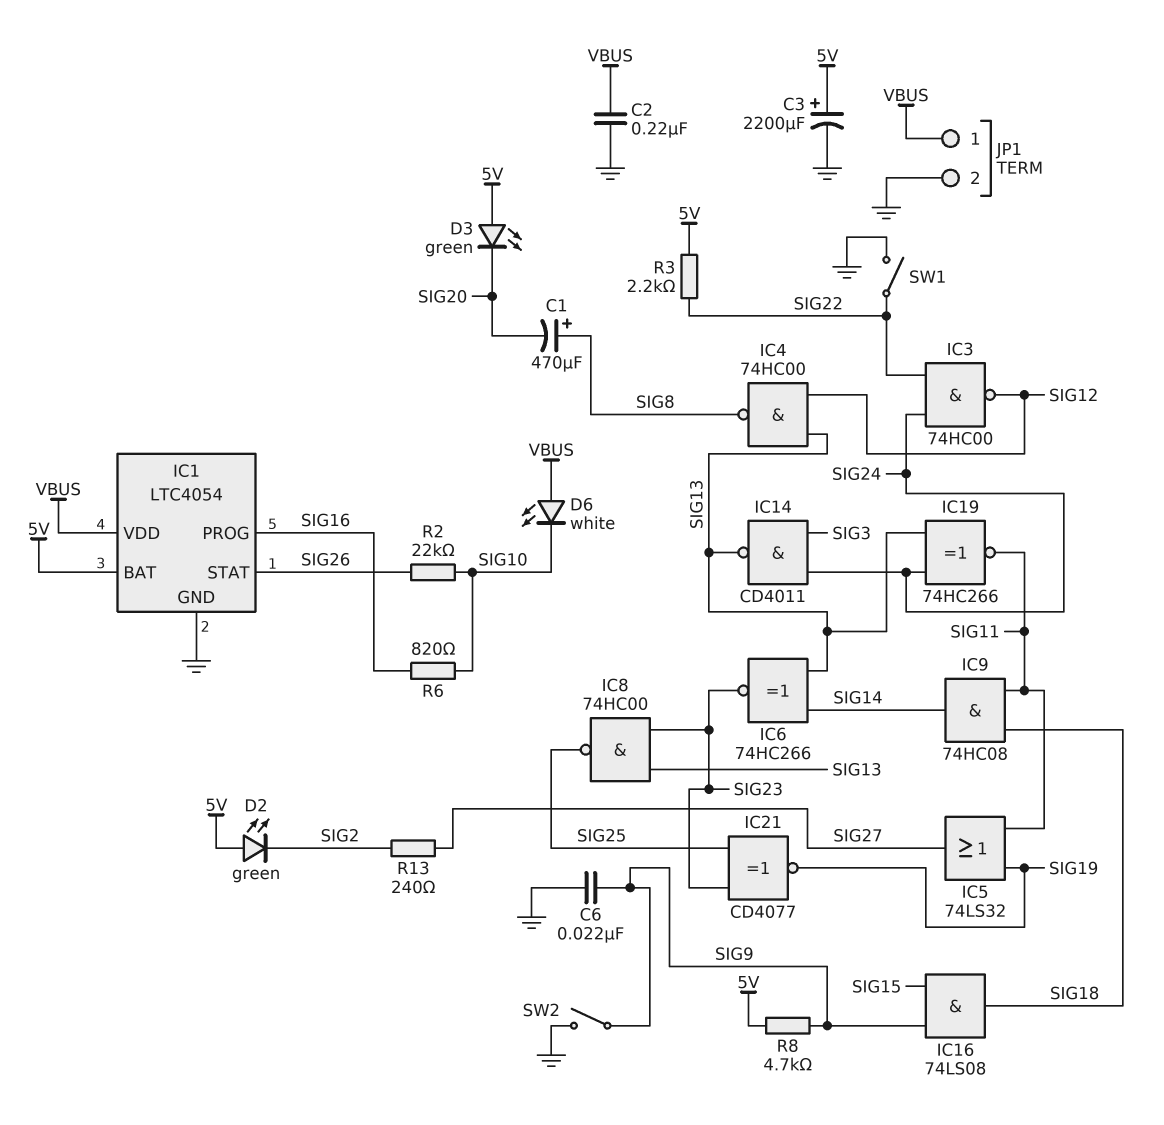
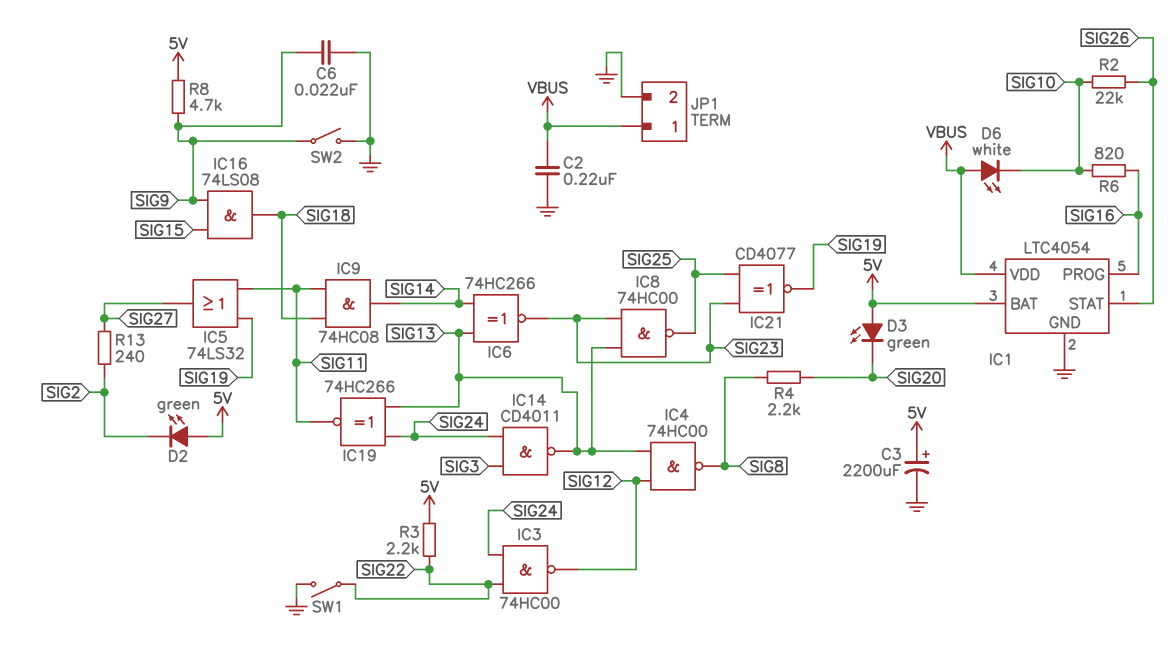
C1: 470uF (plus SIG8, minus SIG20) -> none
R4: none -> 2.2k (SIG8, SIG20)

